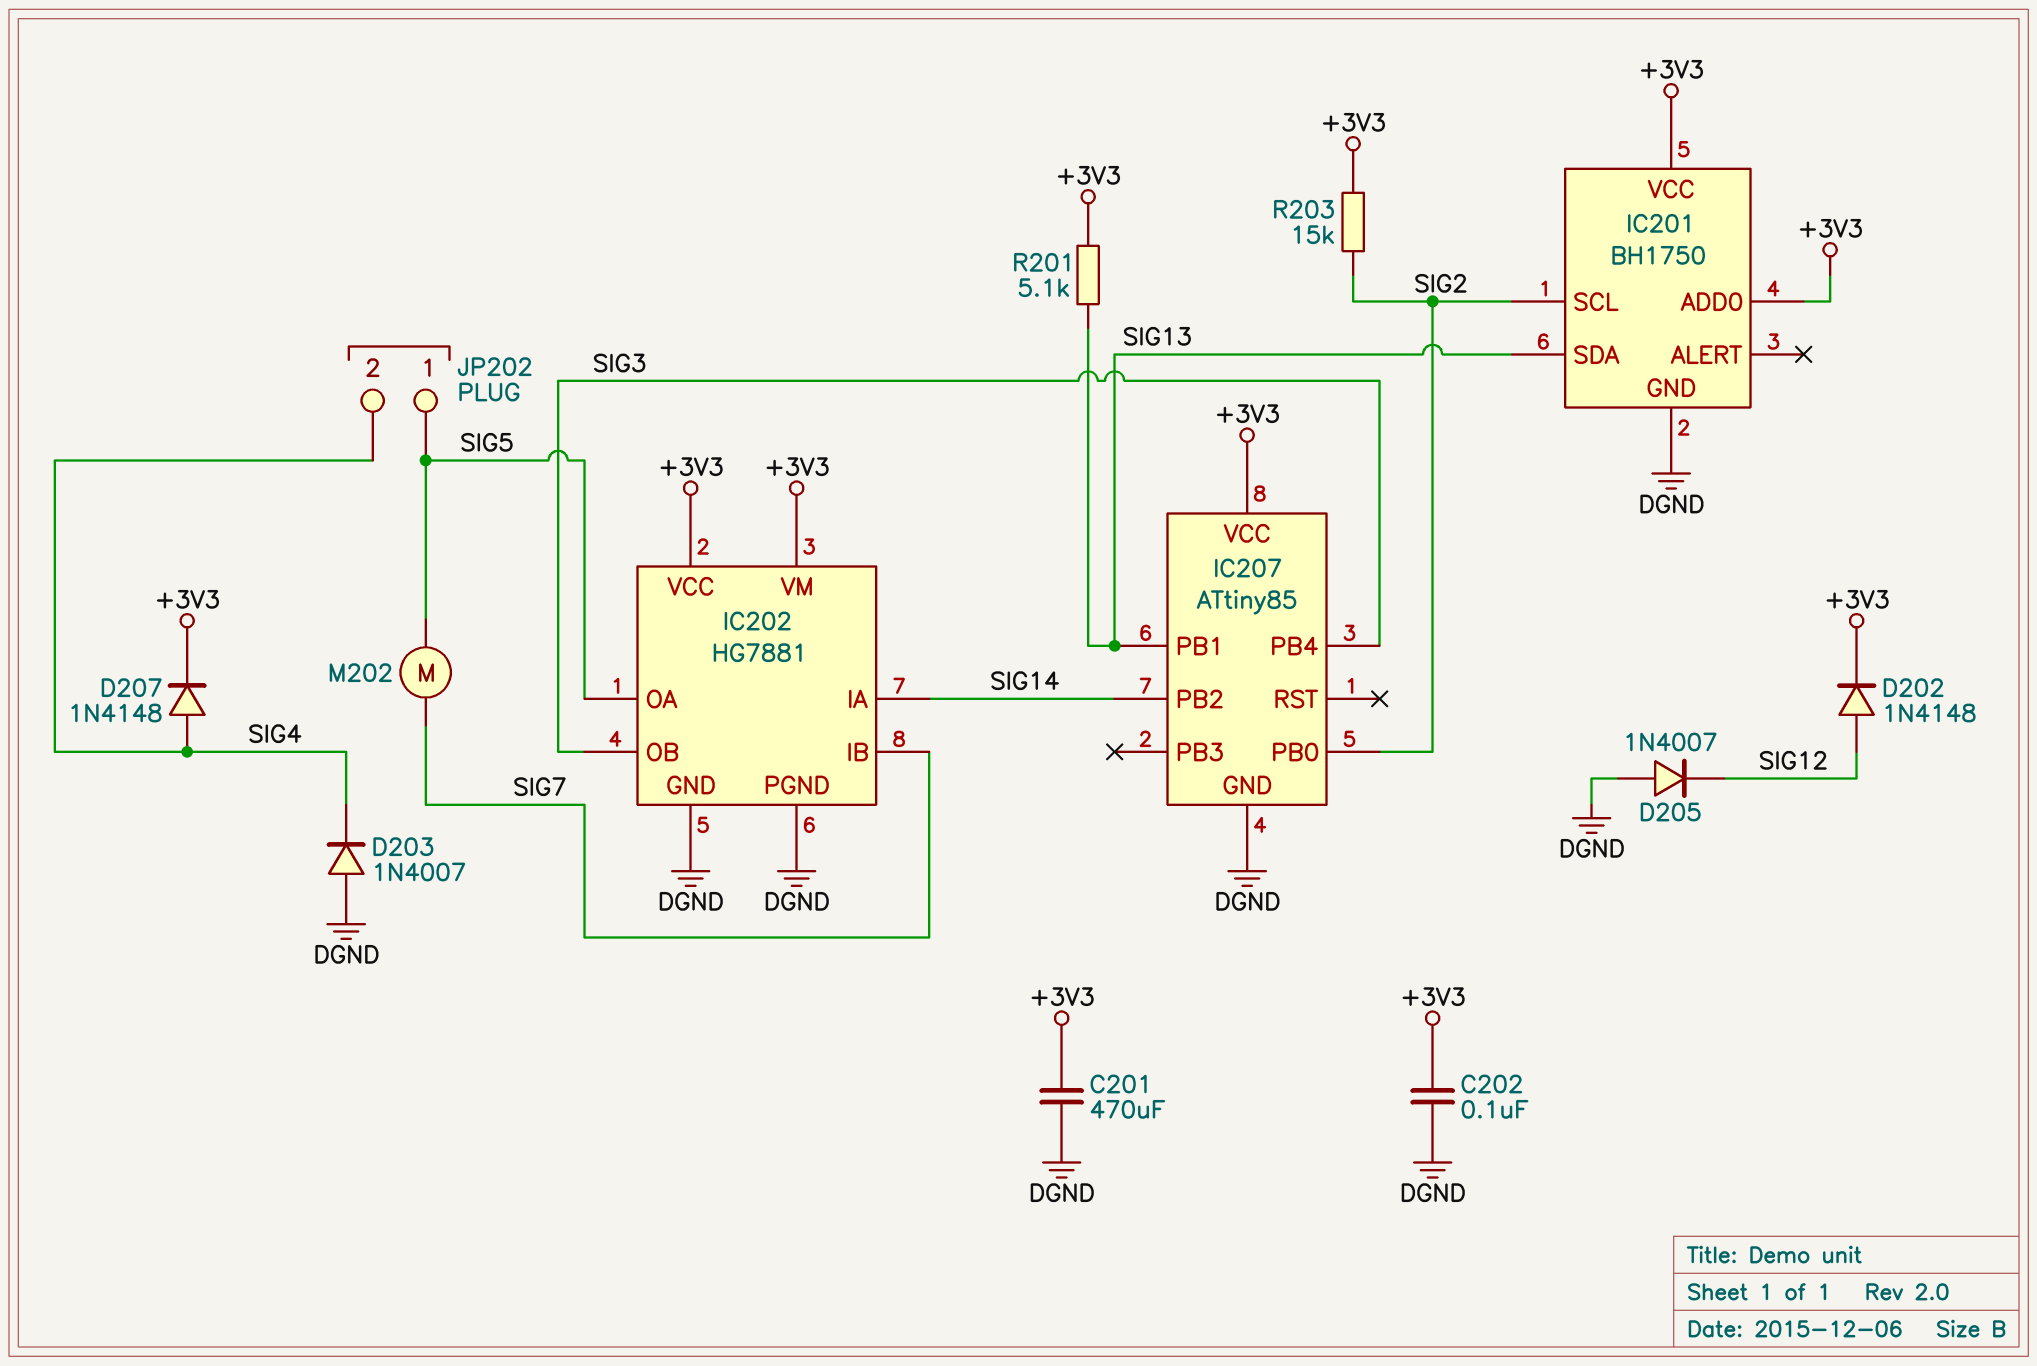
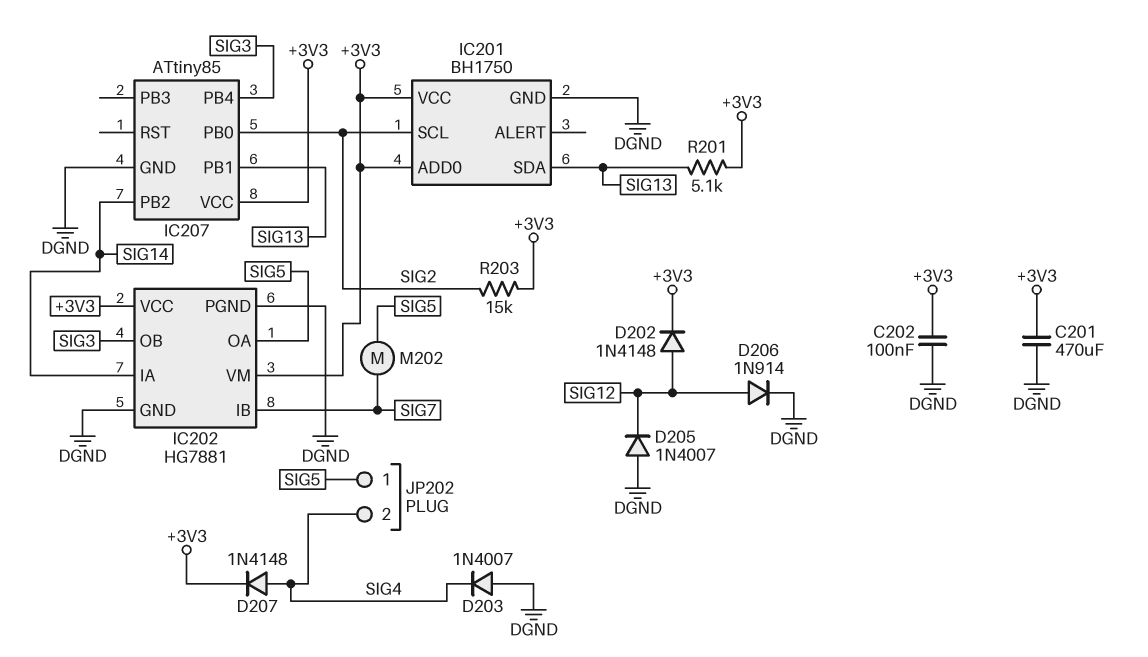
D206: none -> diode 1N914 (A SIG12, K DGND)

